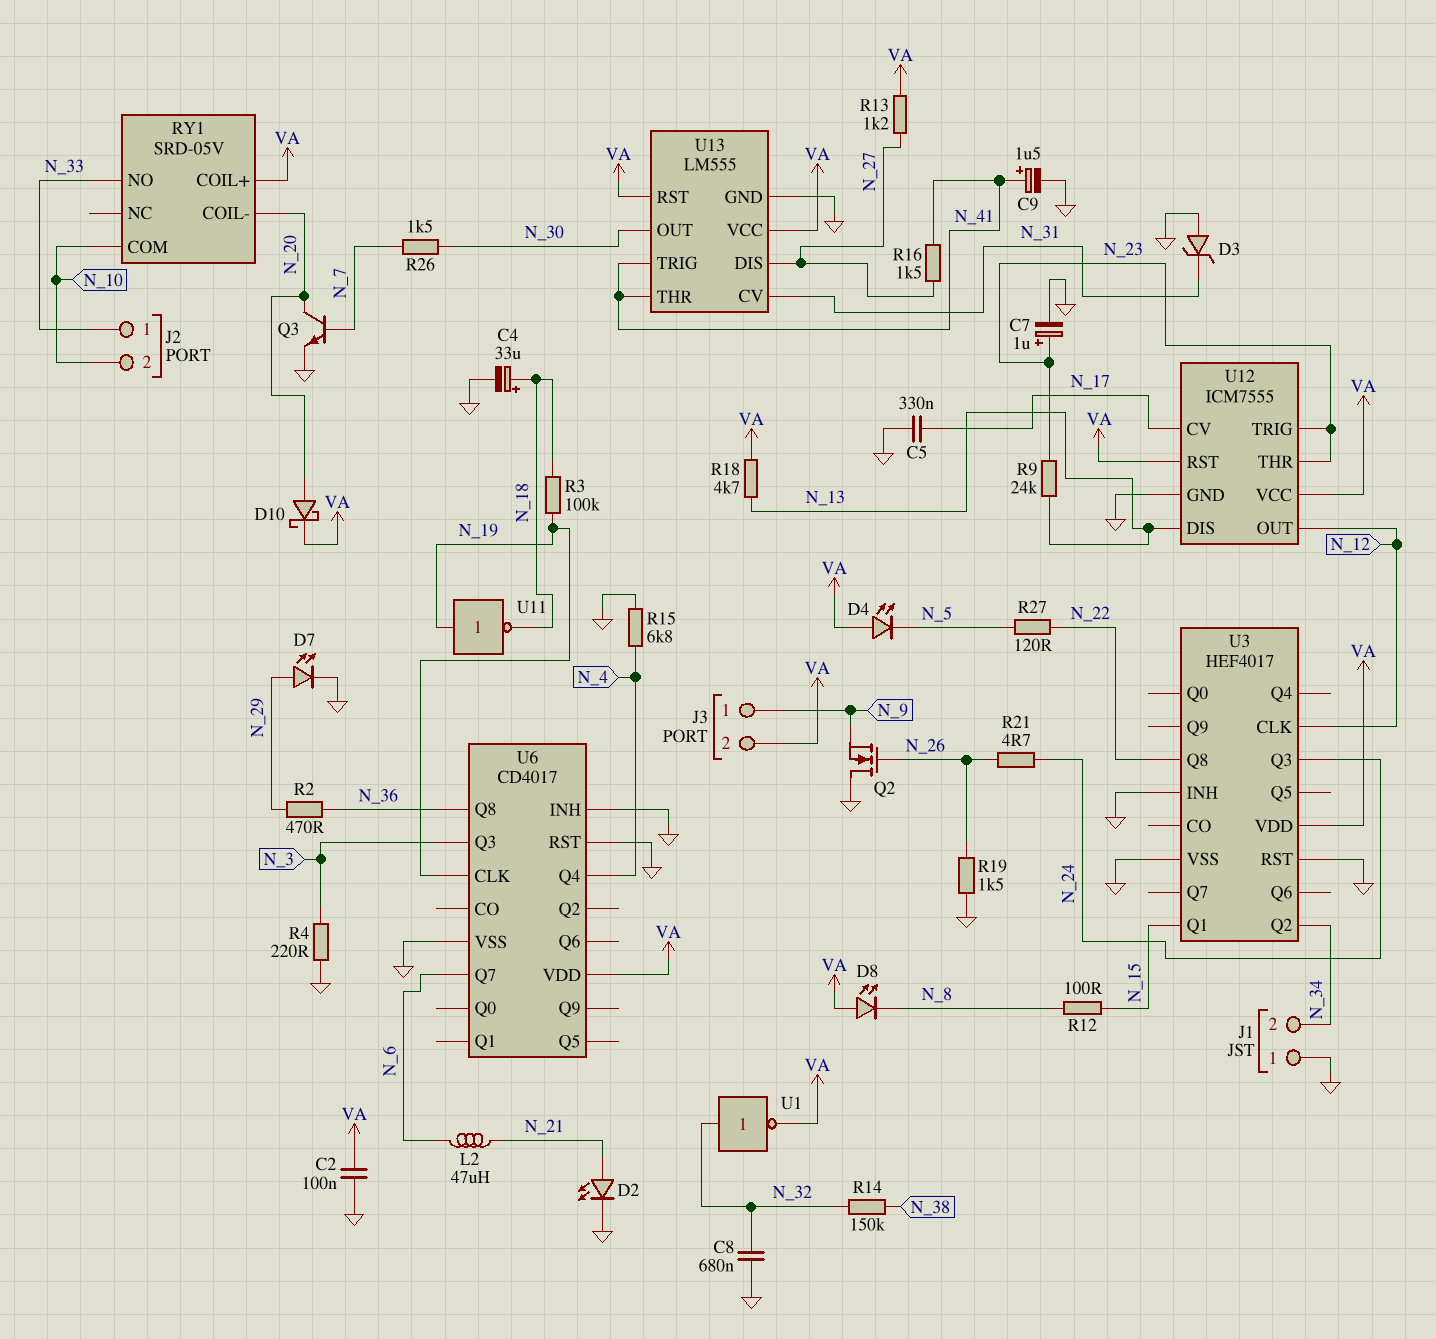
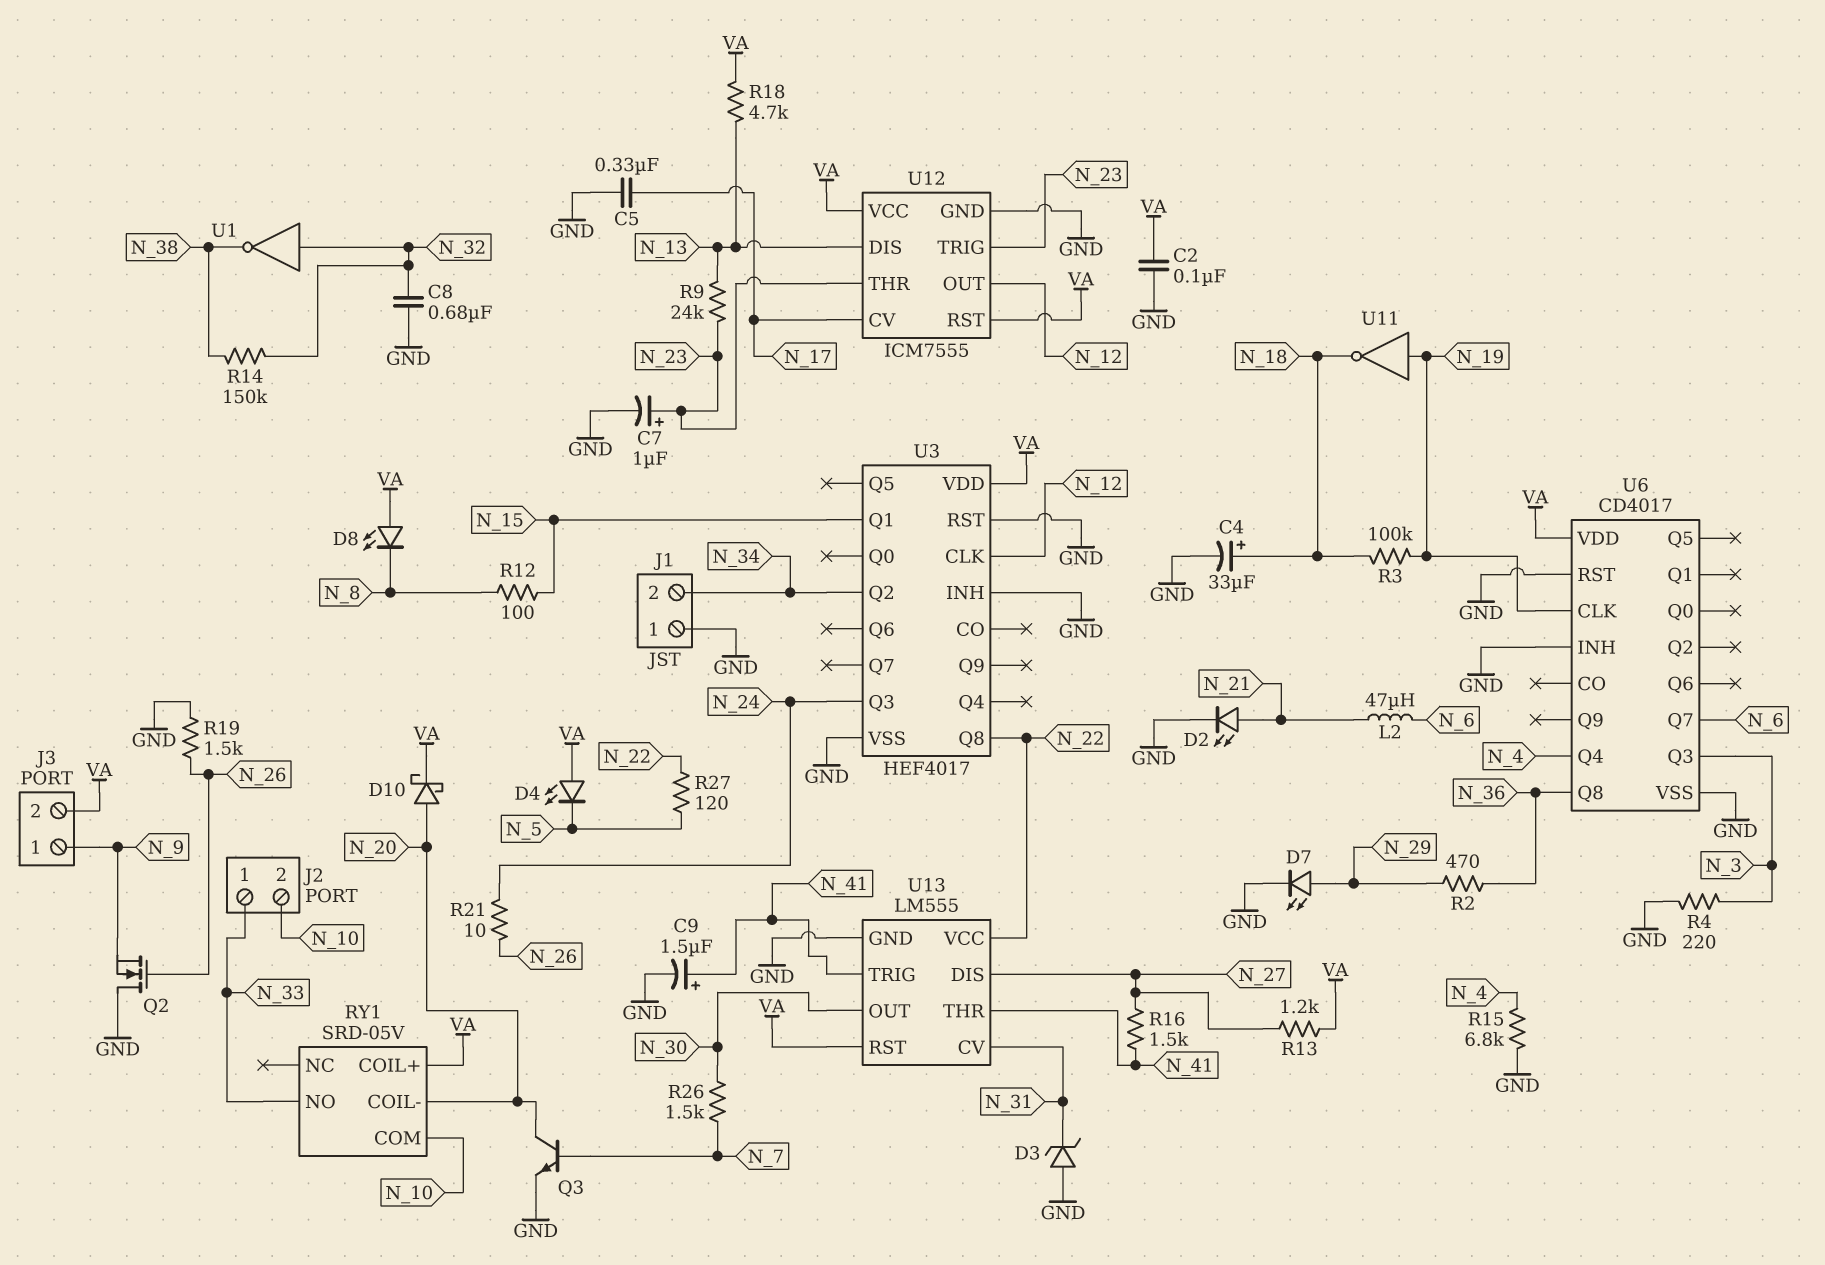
R21: 4.7 (N_24, N_26) -> 10 (N_24, N_26)
U1: NOT (in N_32, out VA) -> NOT (in N_32, out N_38)
U13 pin VCC: VA -> N_22

